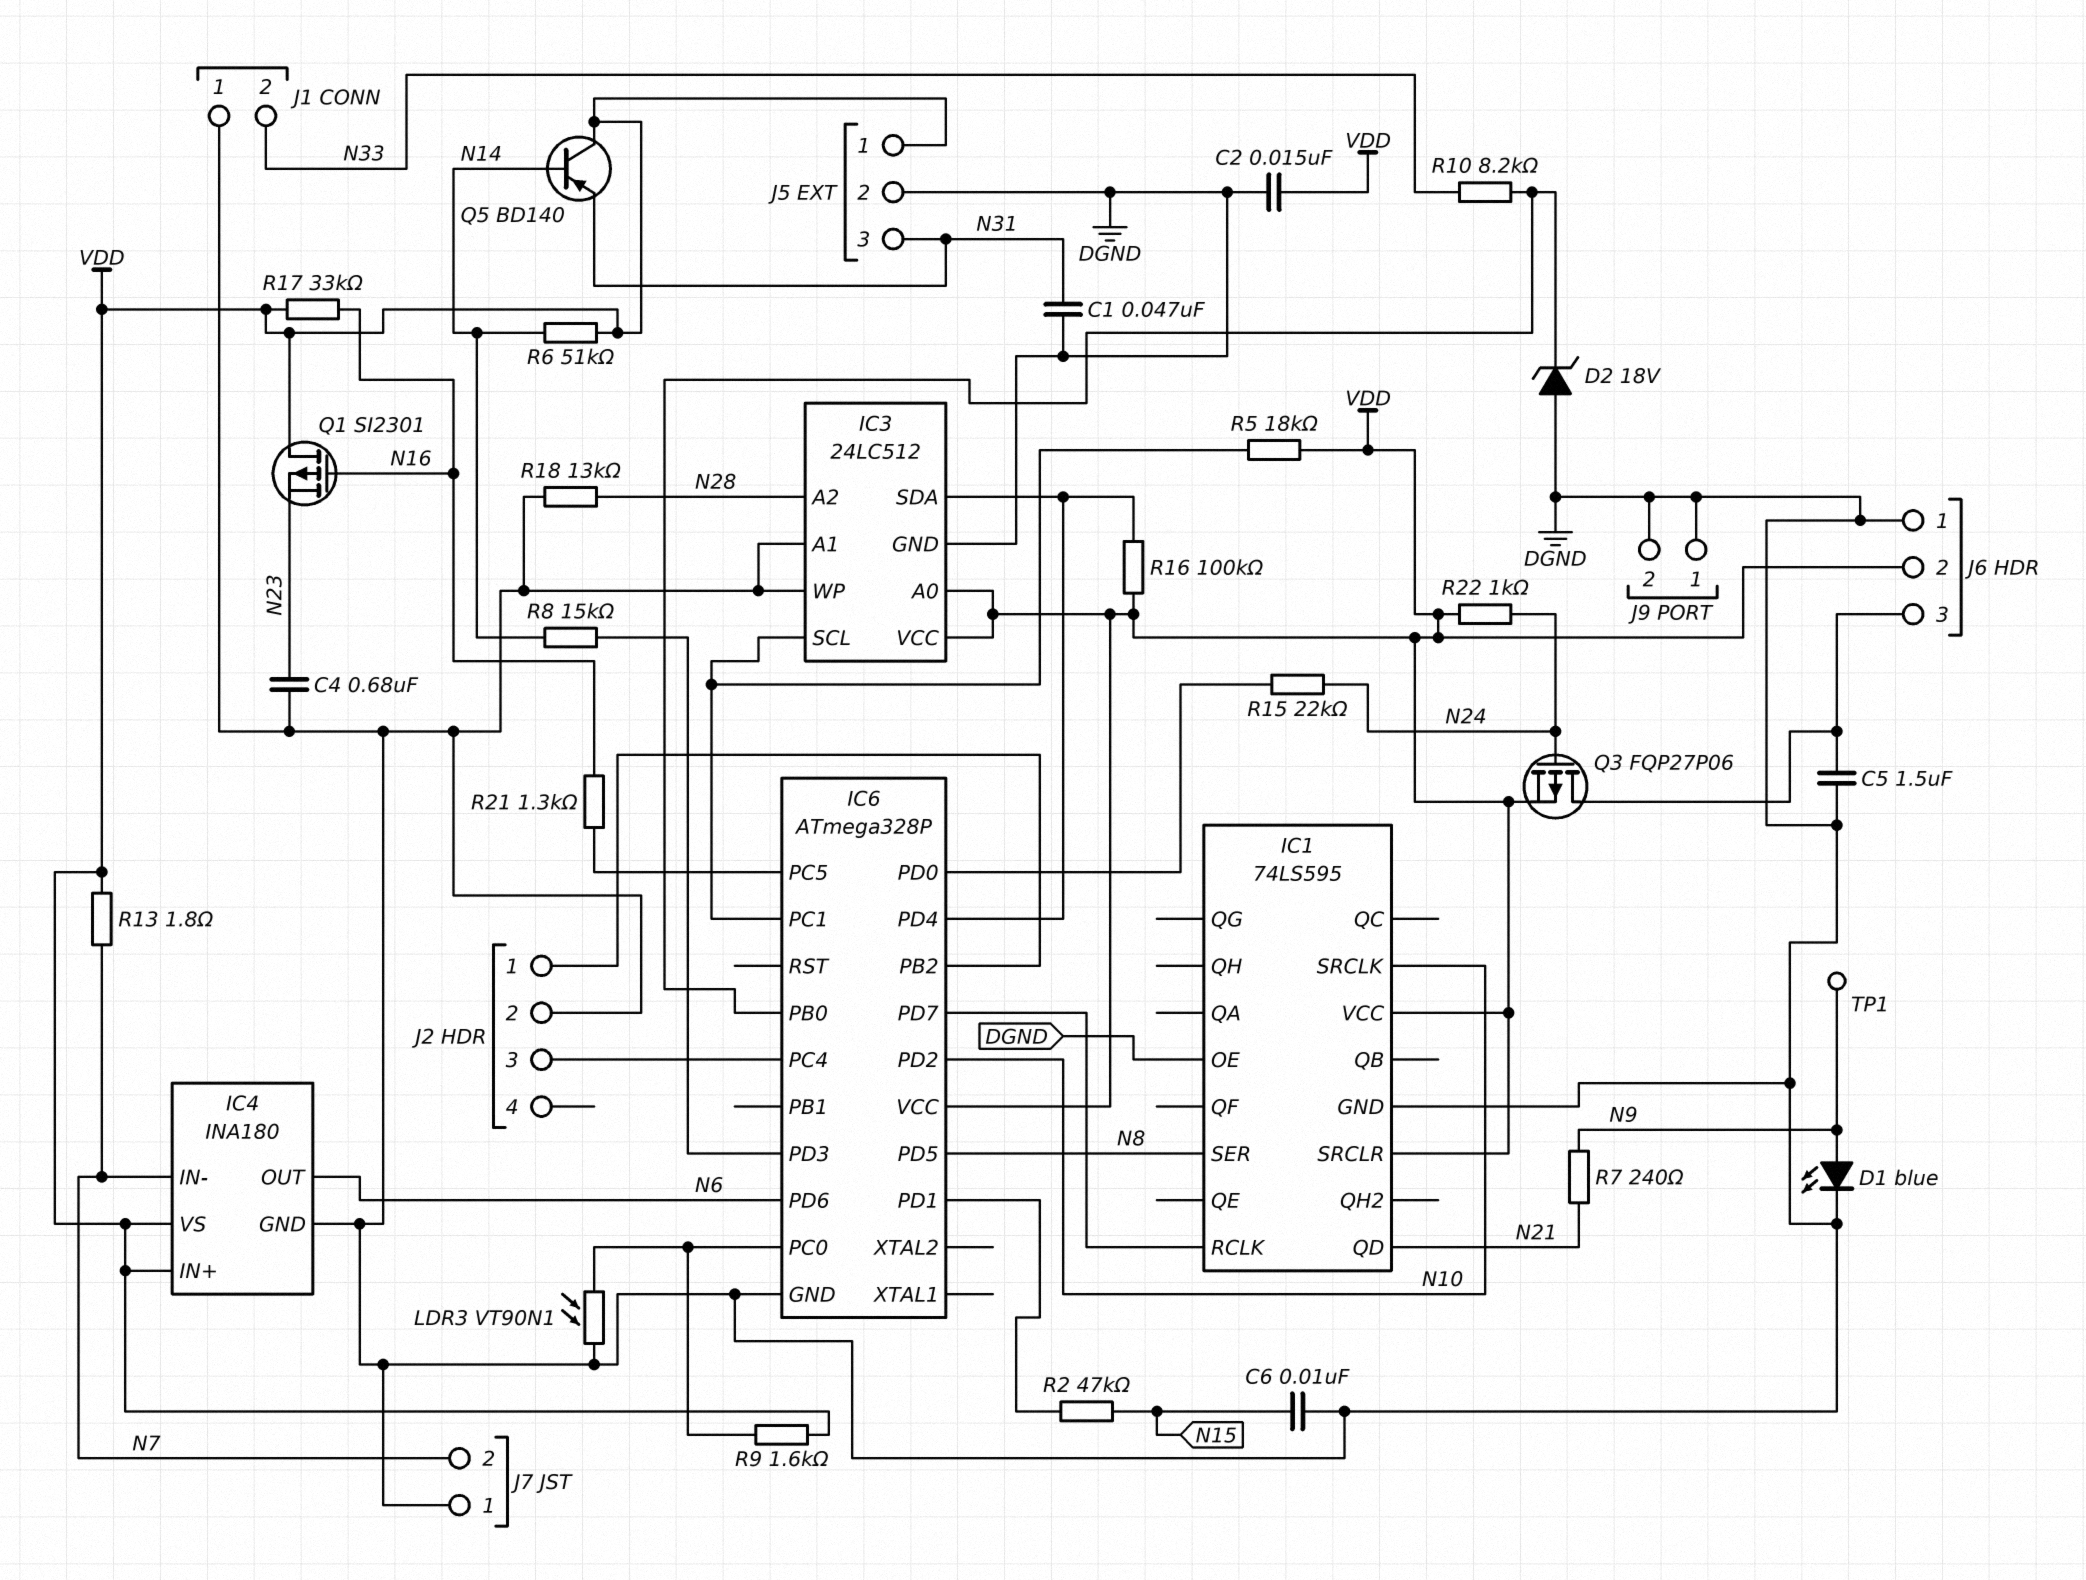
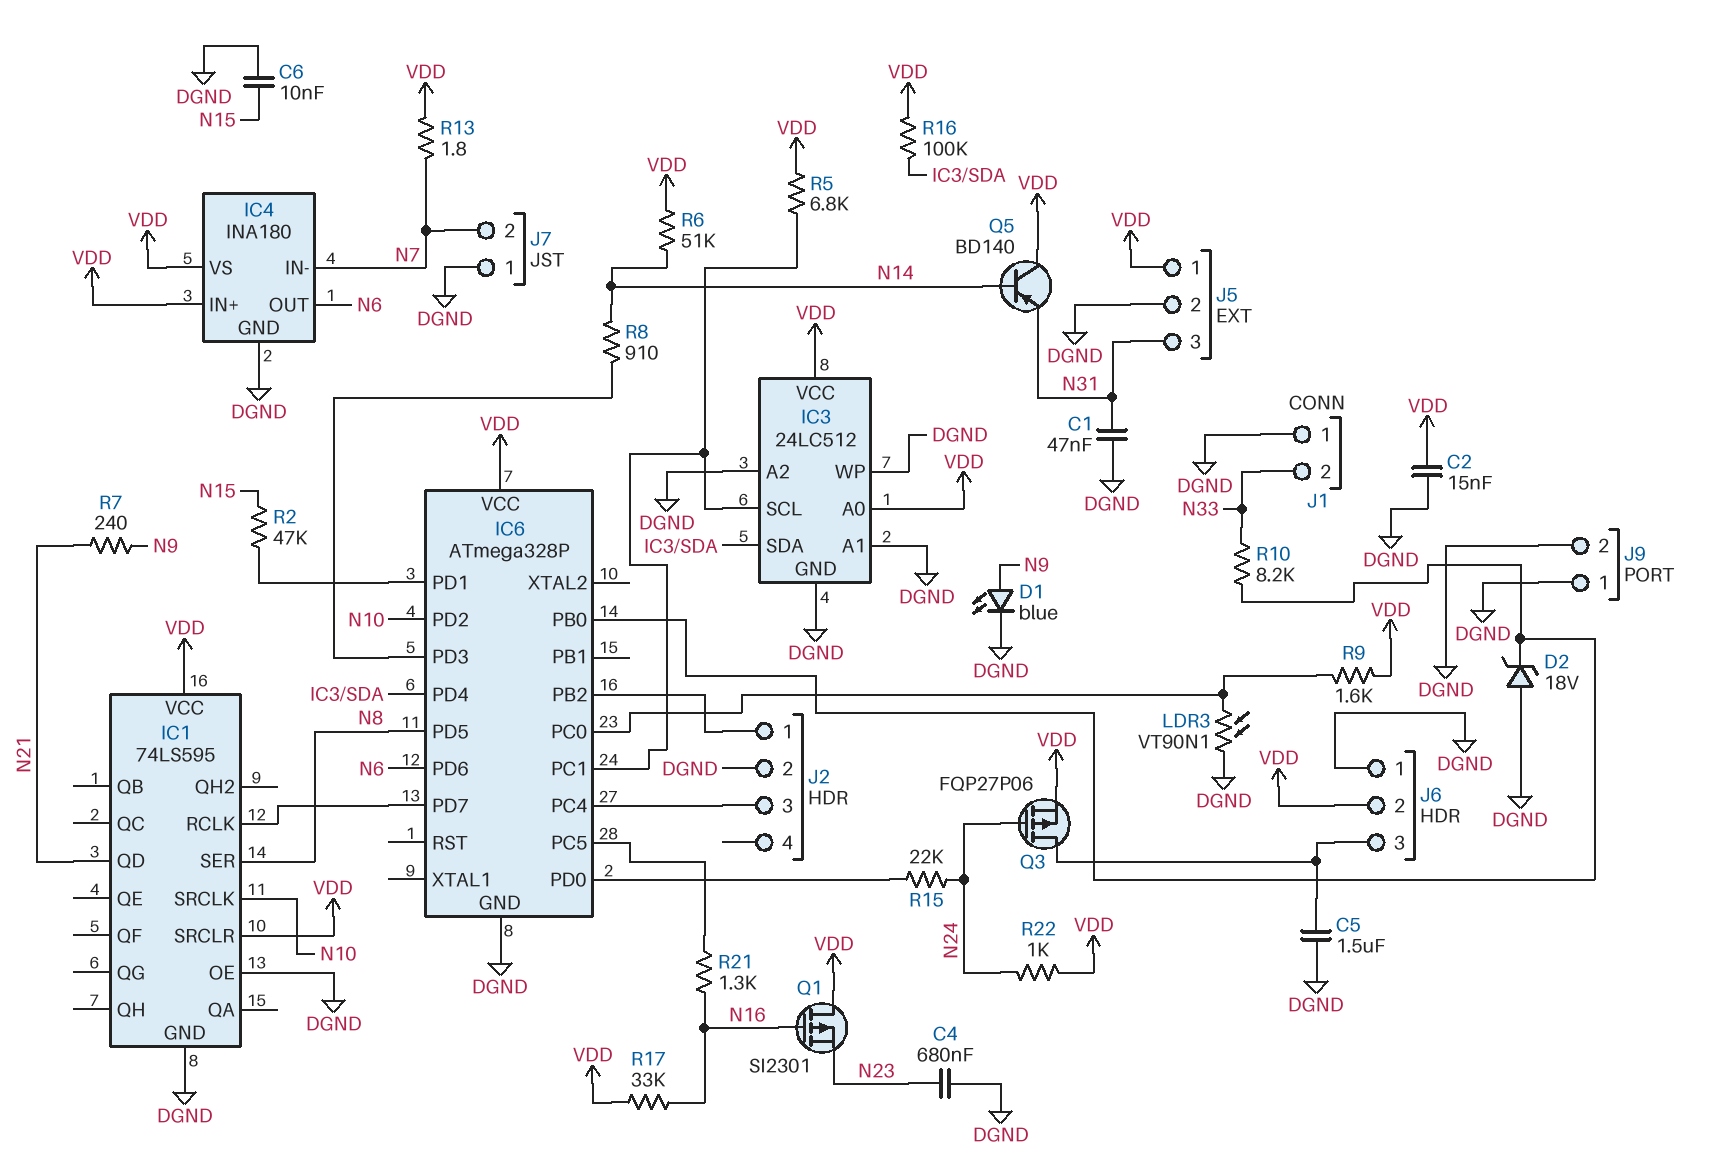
IC3 pin A2: N28 -> DGND
R5: 18k (IC3/SCL, VDD) -> 6.8k (IC3/SCL, VDD)
R8: 15k (IC6/PD3, N14) -> 910 (IC6/PD3, N14)
R18: 13k (DGND, N28) -> none
TP1: test point (N9) -> none

